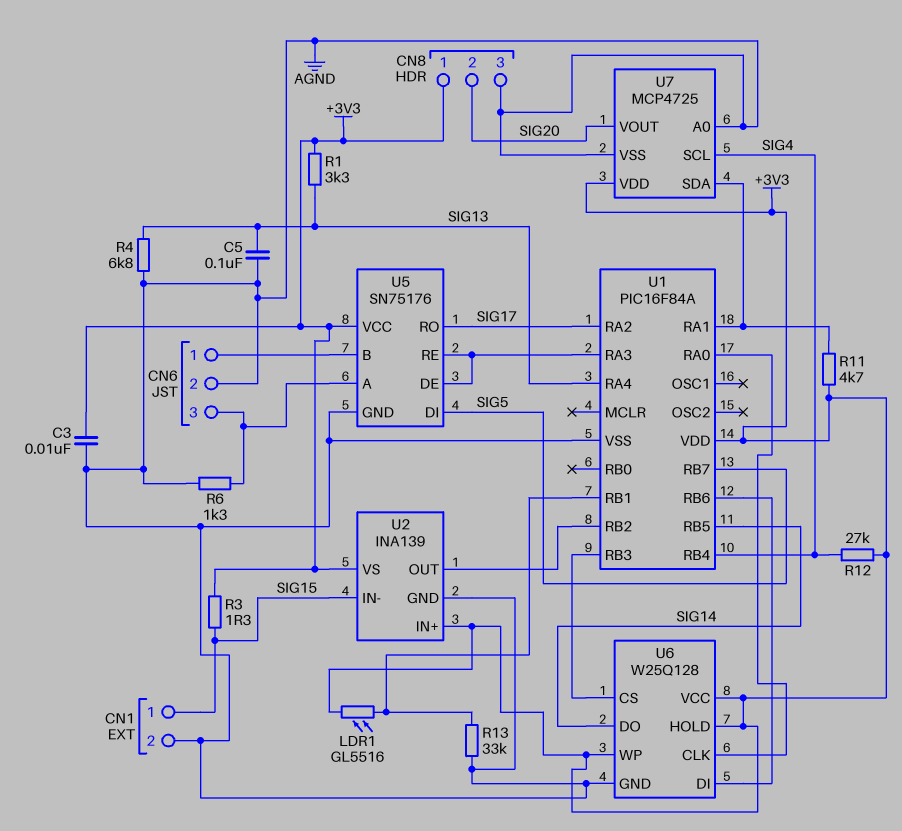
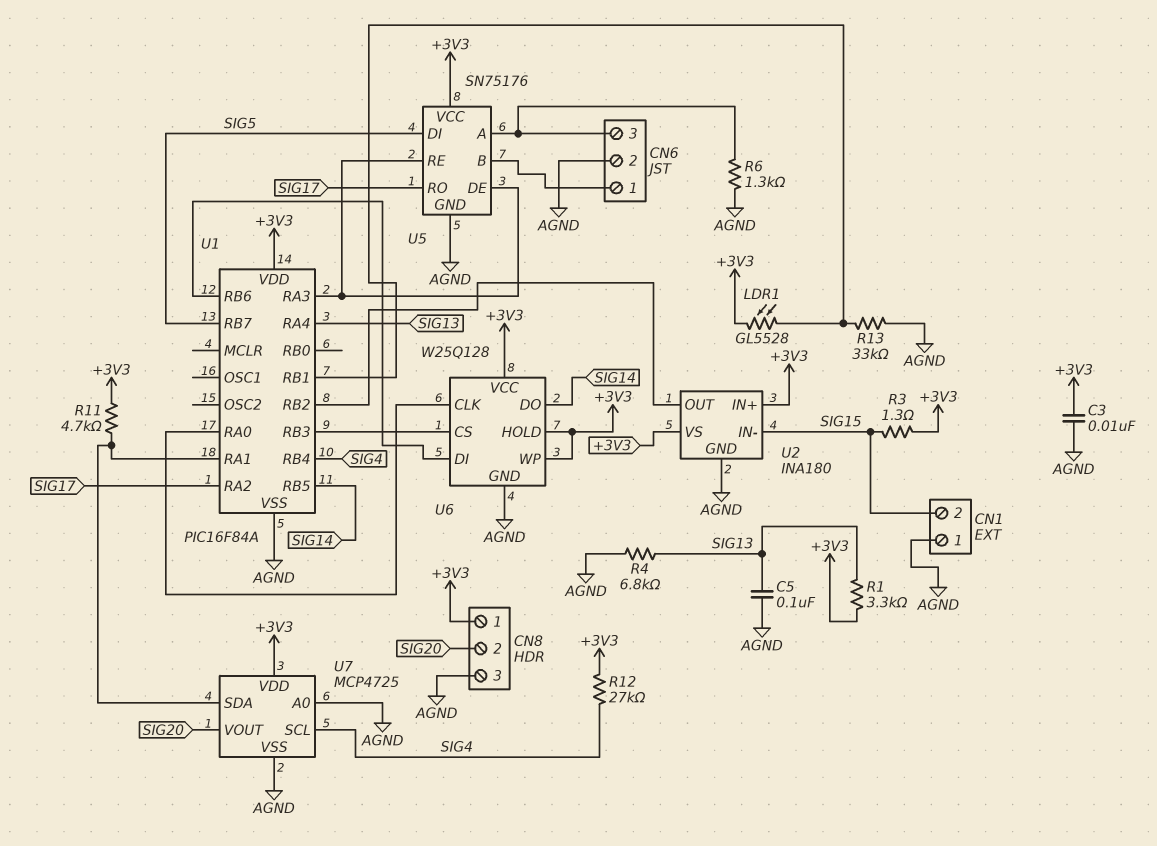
CN1 pin 1: SIG15 -> AGND
CN1 pin 2: AGND -> SIG15
LDR1: GL5516 (+3V3, U1/RB1) -> GL5528 (+3V3, U1/RB1)
U2: INA139 -> INA180

